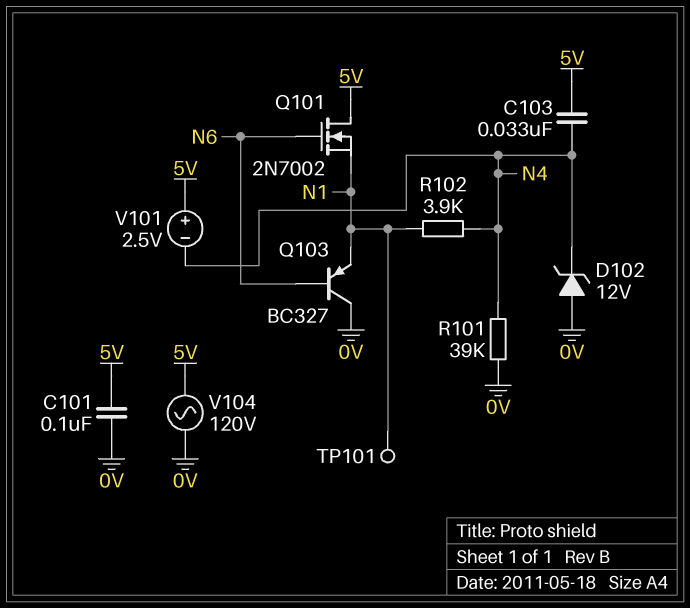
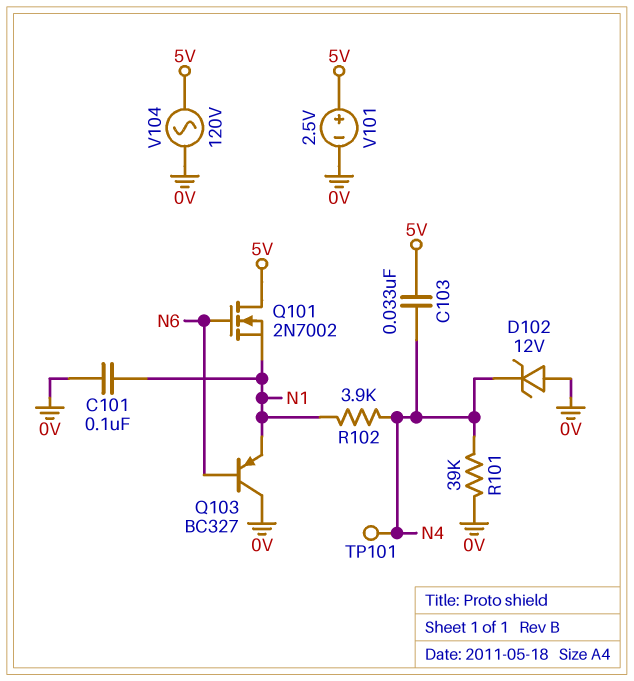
C101: 100nF (0V, 5V) -> 100nF (0V, N1)
TP101: test point (N1) -> test point (N4)
V101: 2.5V (plus 5V, minus N4) -> 2.5V (plus 5V, minus 0V)

